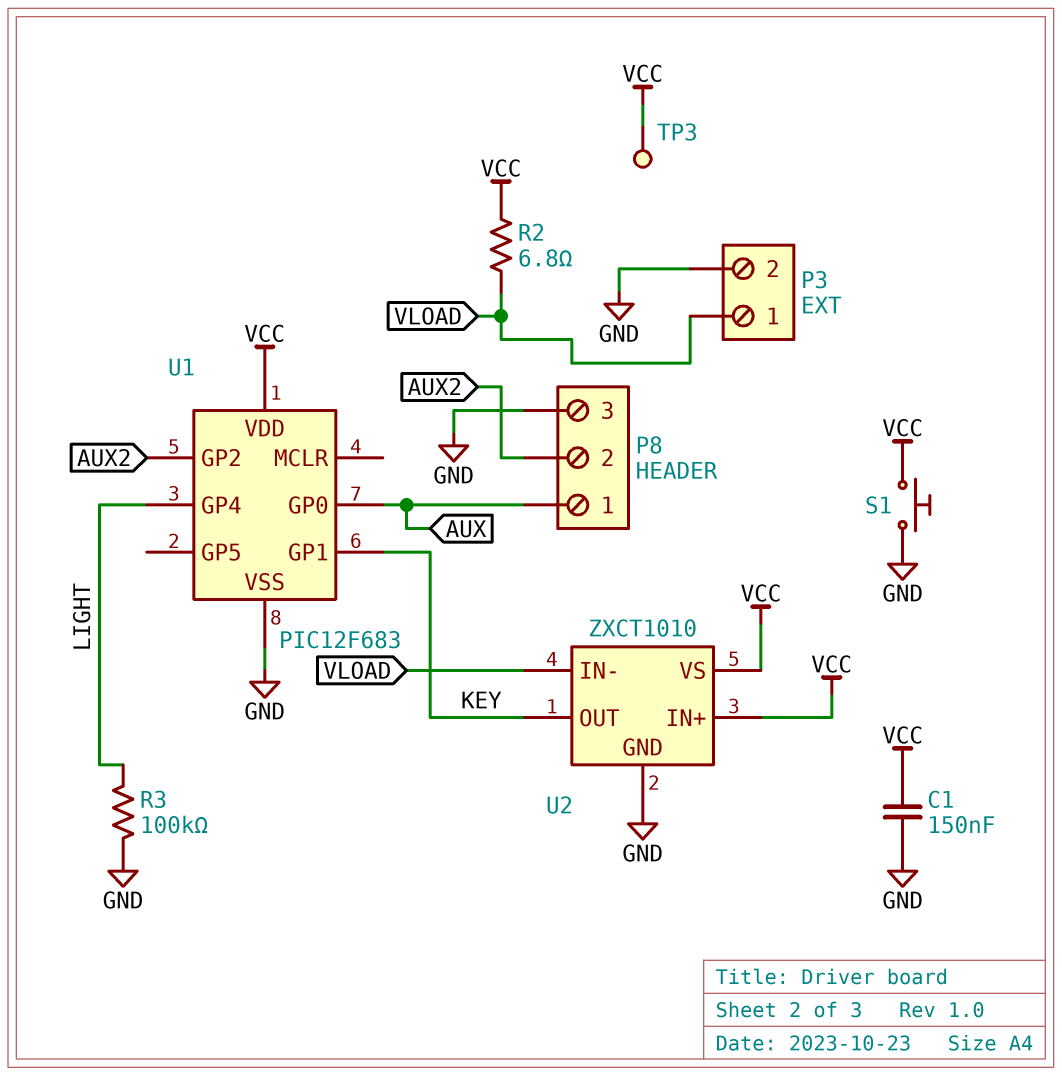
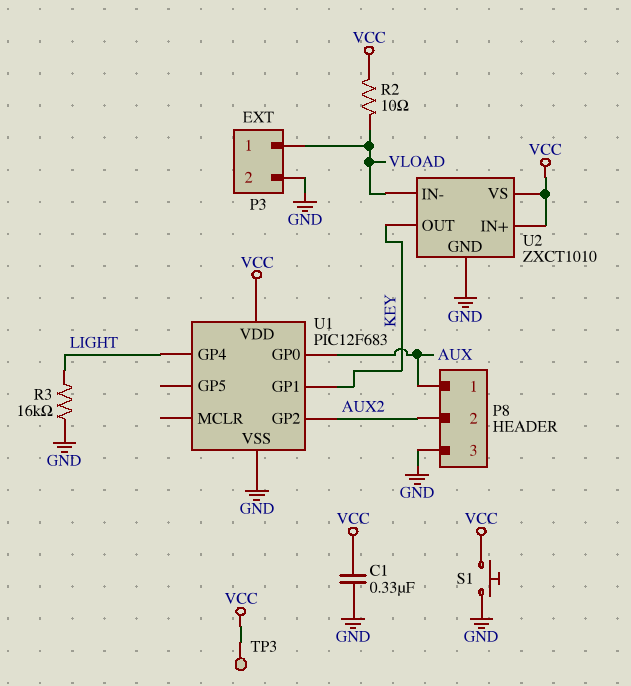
C1: 150nF (GND, VCC) -> 330nF (GND, VCC)
R2: 6.8 (VCC, VLOAD) -> 10 (VCC, VLOAD)
R3: 100k (GND, LIGHT) -> 16k (GND, LIGHT)

